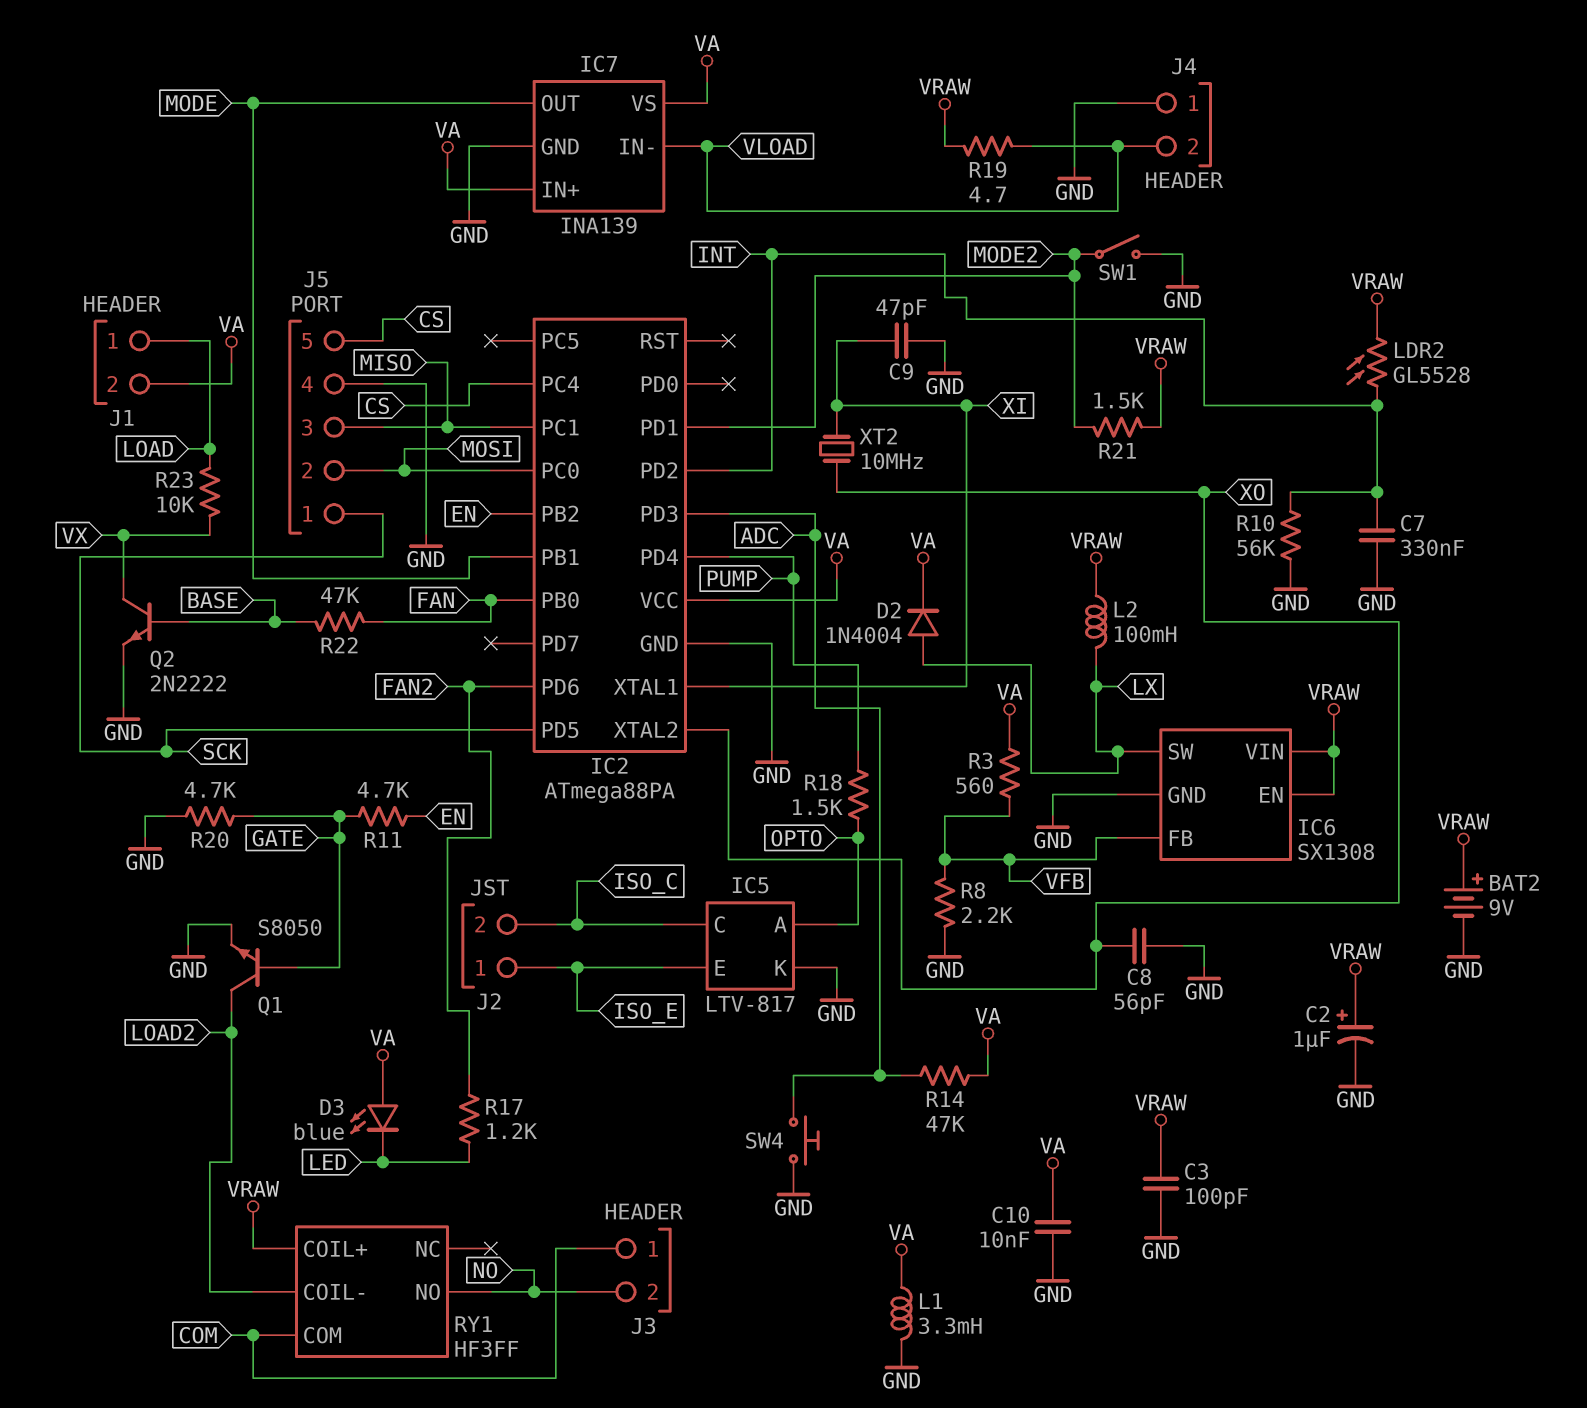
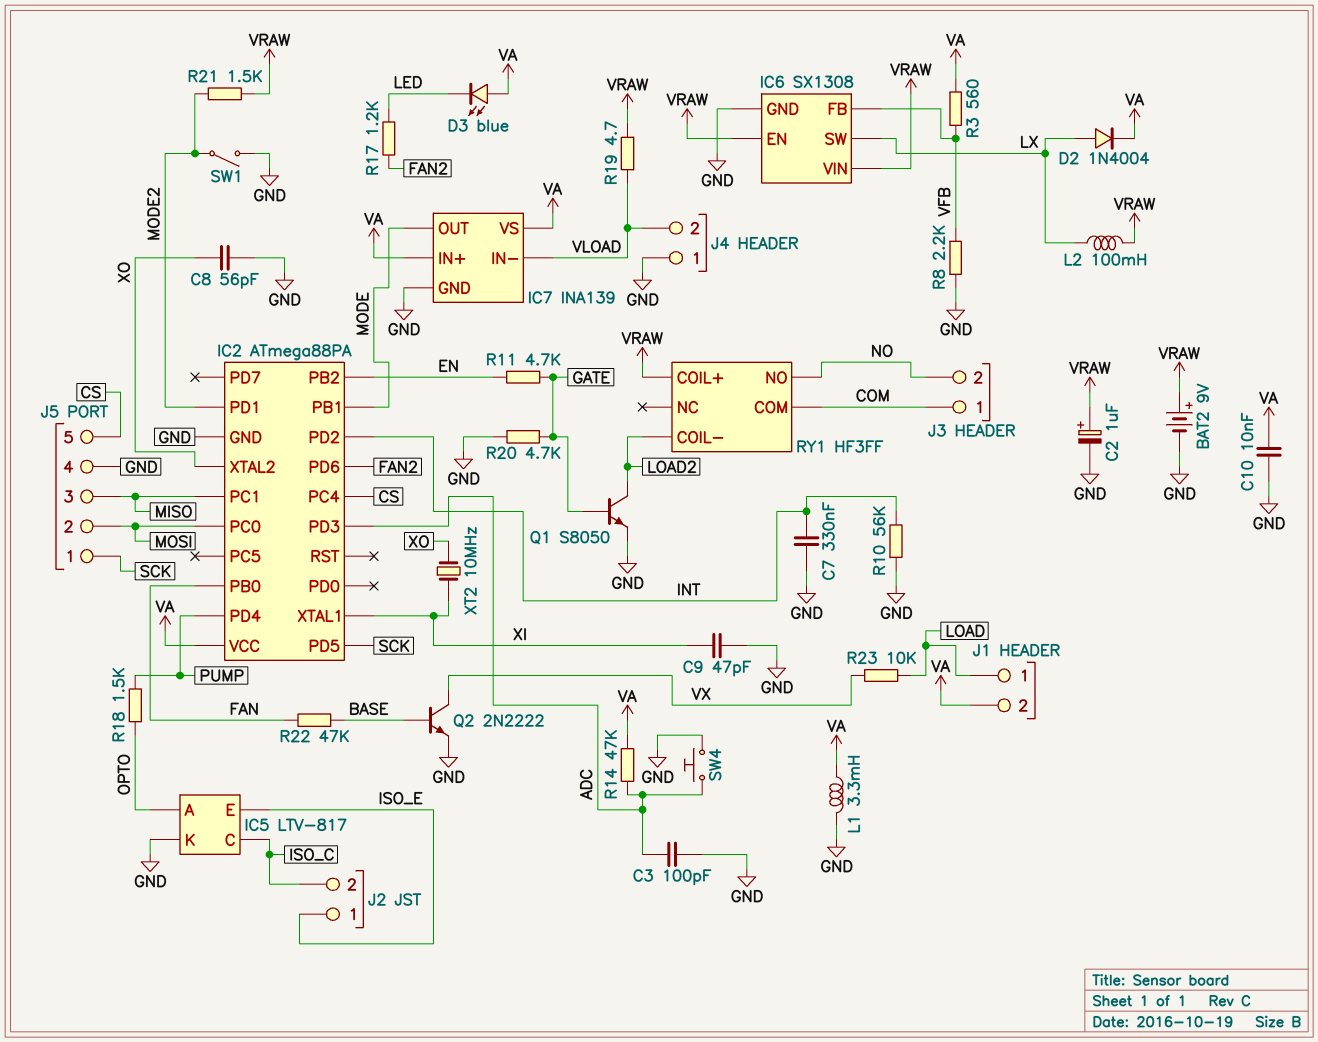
C3: 100pF (GND, VRAW) -> 100pF (ADC, GND)
LDR2: GL5528 (INT, VRAW) -> none

